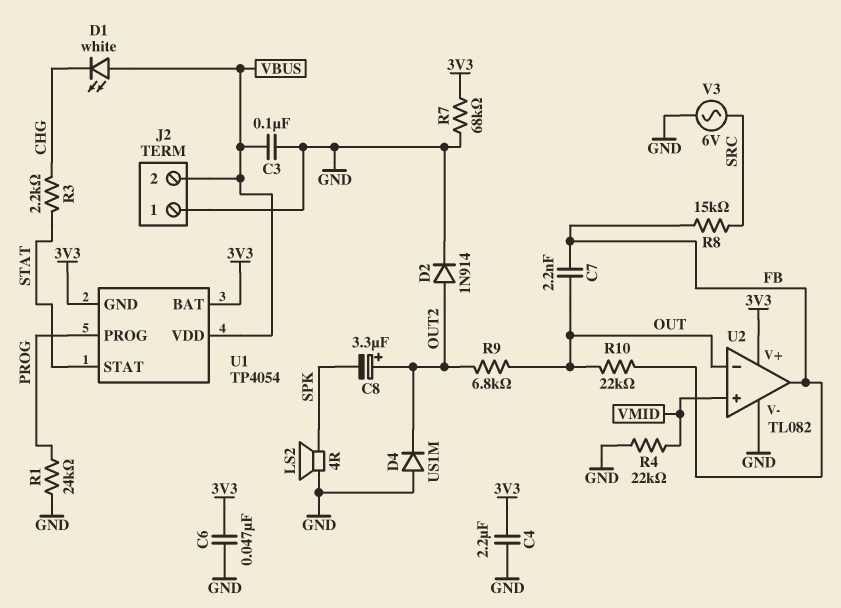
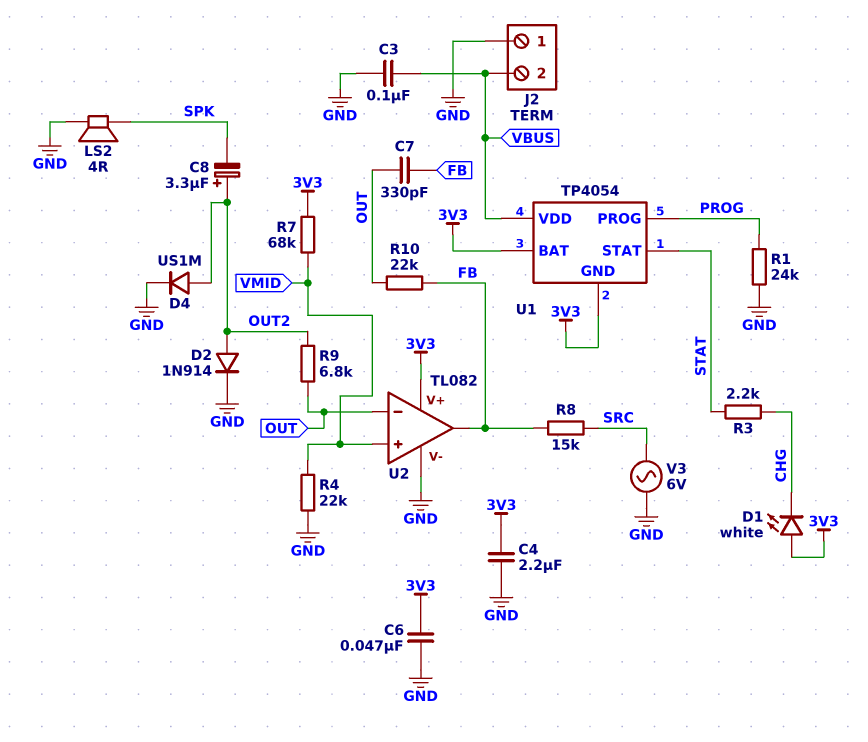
C7: 2.2nF (FB, OUT) -> 330pF (FB, OUT)
D1: LED white (A VBUS, K CHG) -> LED white (A 3V3, K CHG)
D4: diode US1M (A GND, K OUT2) -> diode US1M (A OUT2, K GND)
R7: 68k (3V3, GND) -> 68k (3V3, VMID)

